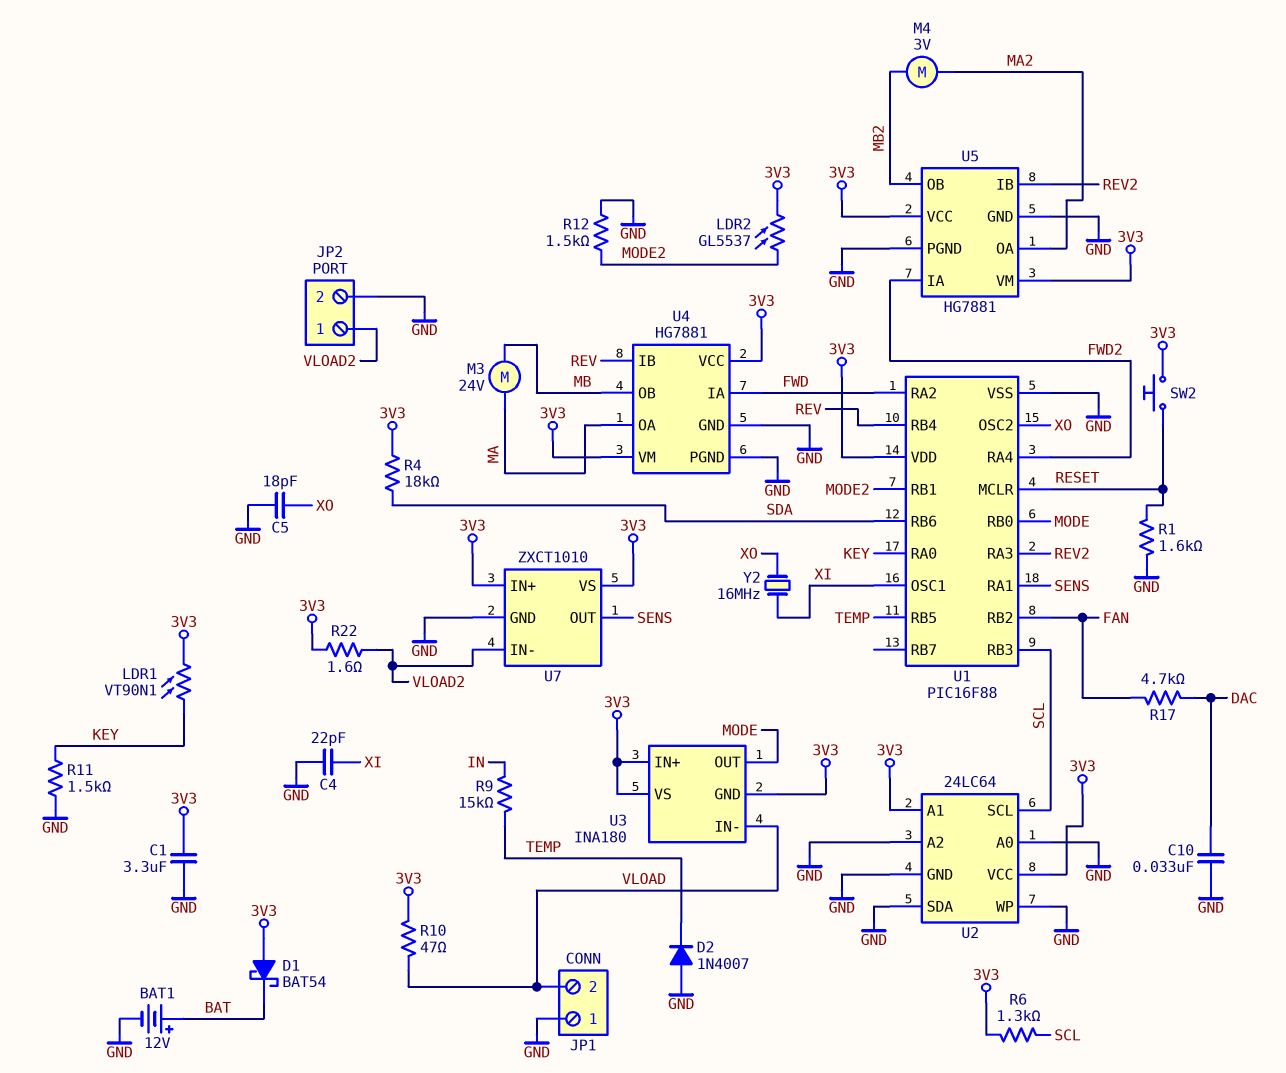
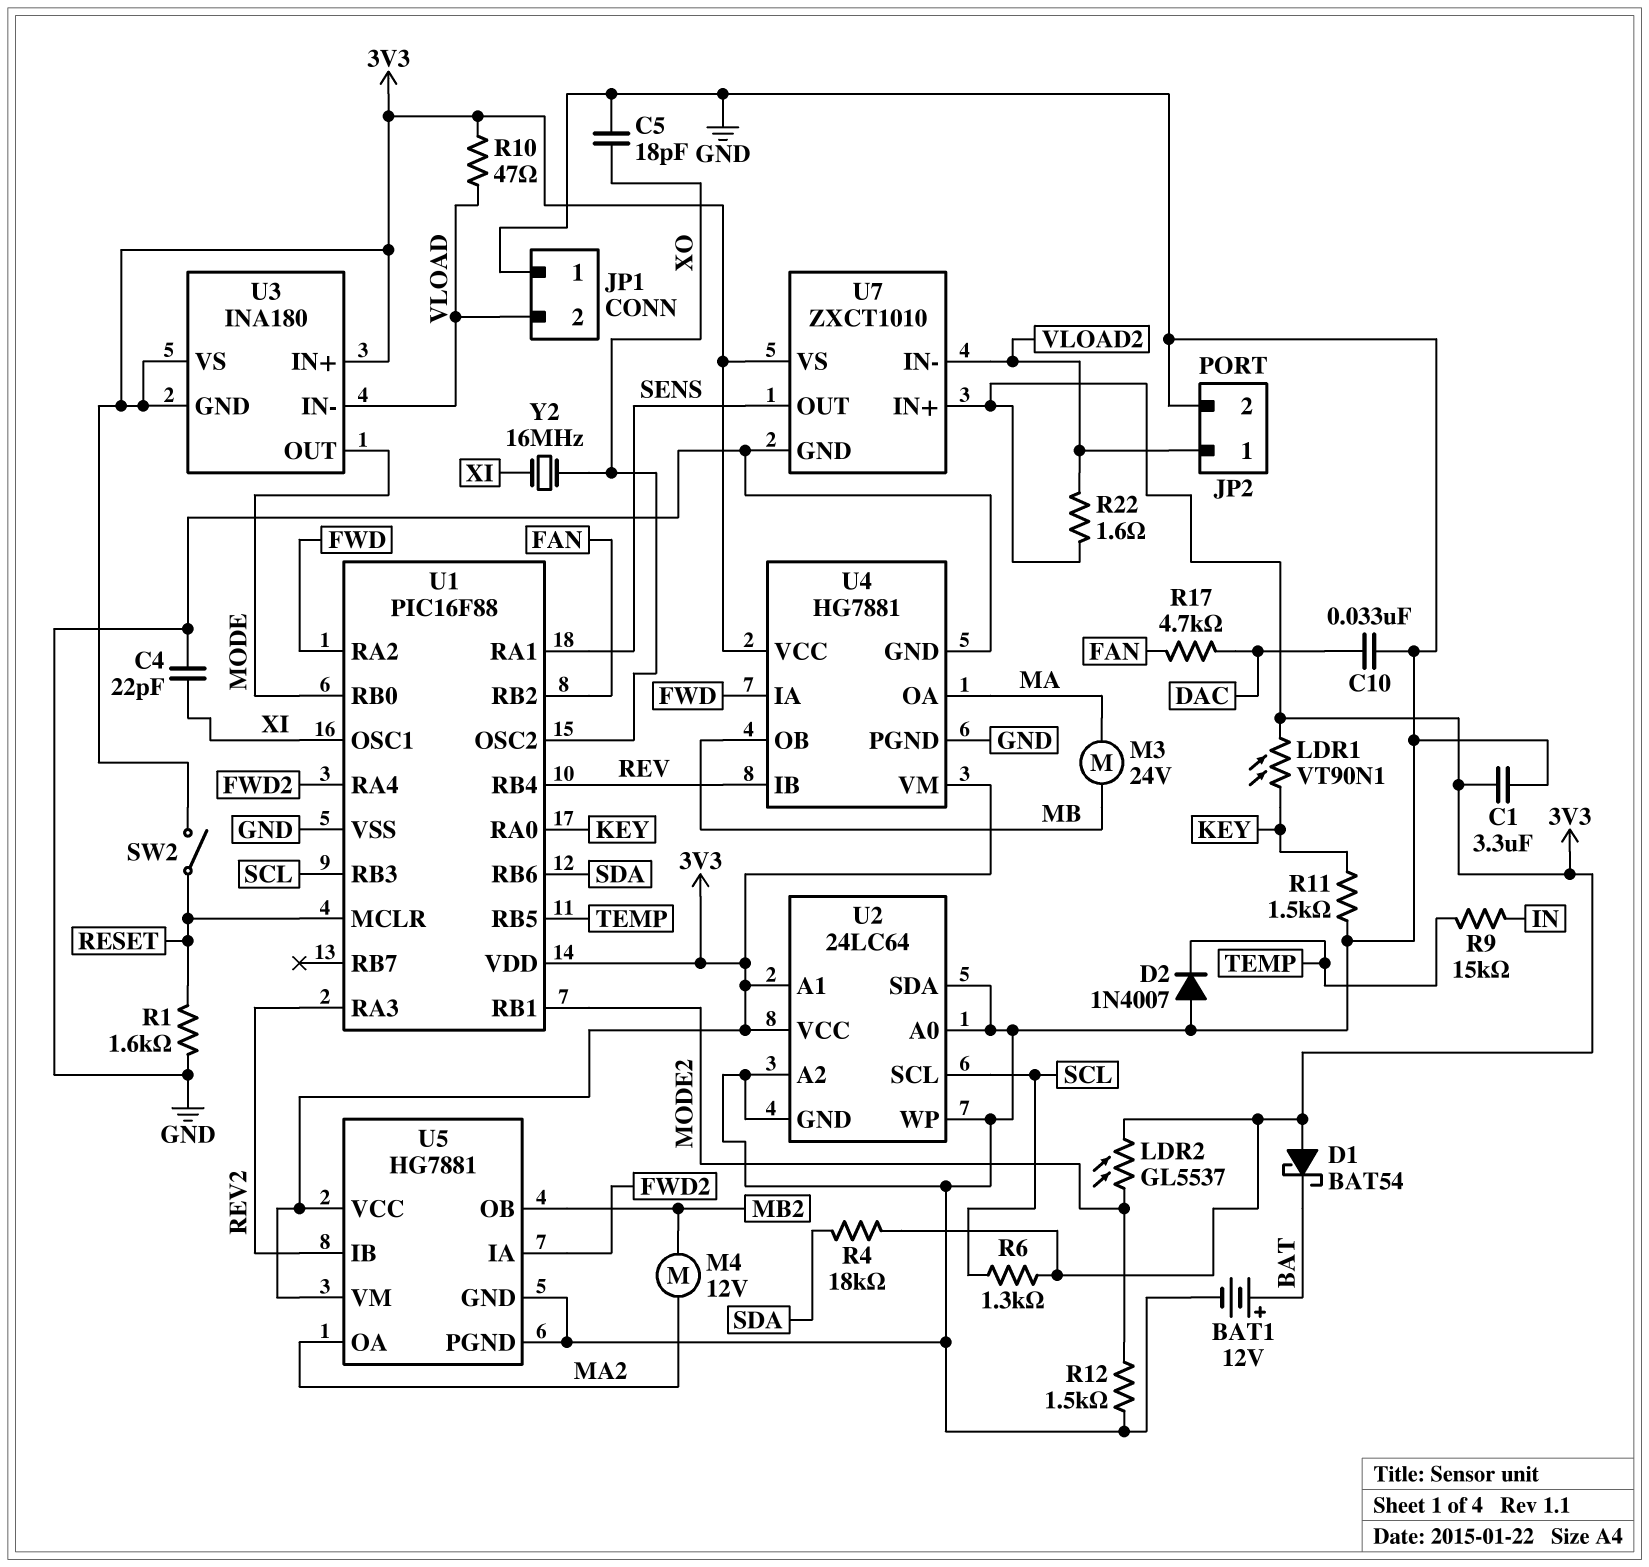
M4: motor 3V (MA2, MB2) -> motor 12V (MA2, MB2)
SW2: button (3V3, RESET) -> switch (3V3, RESET)

